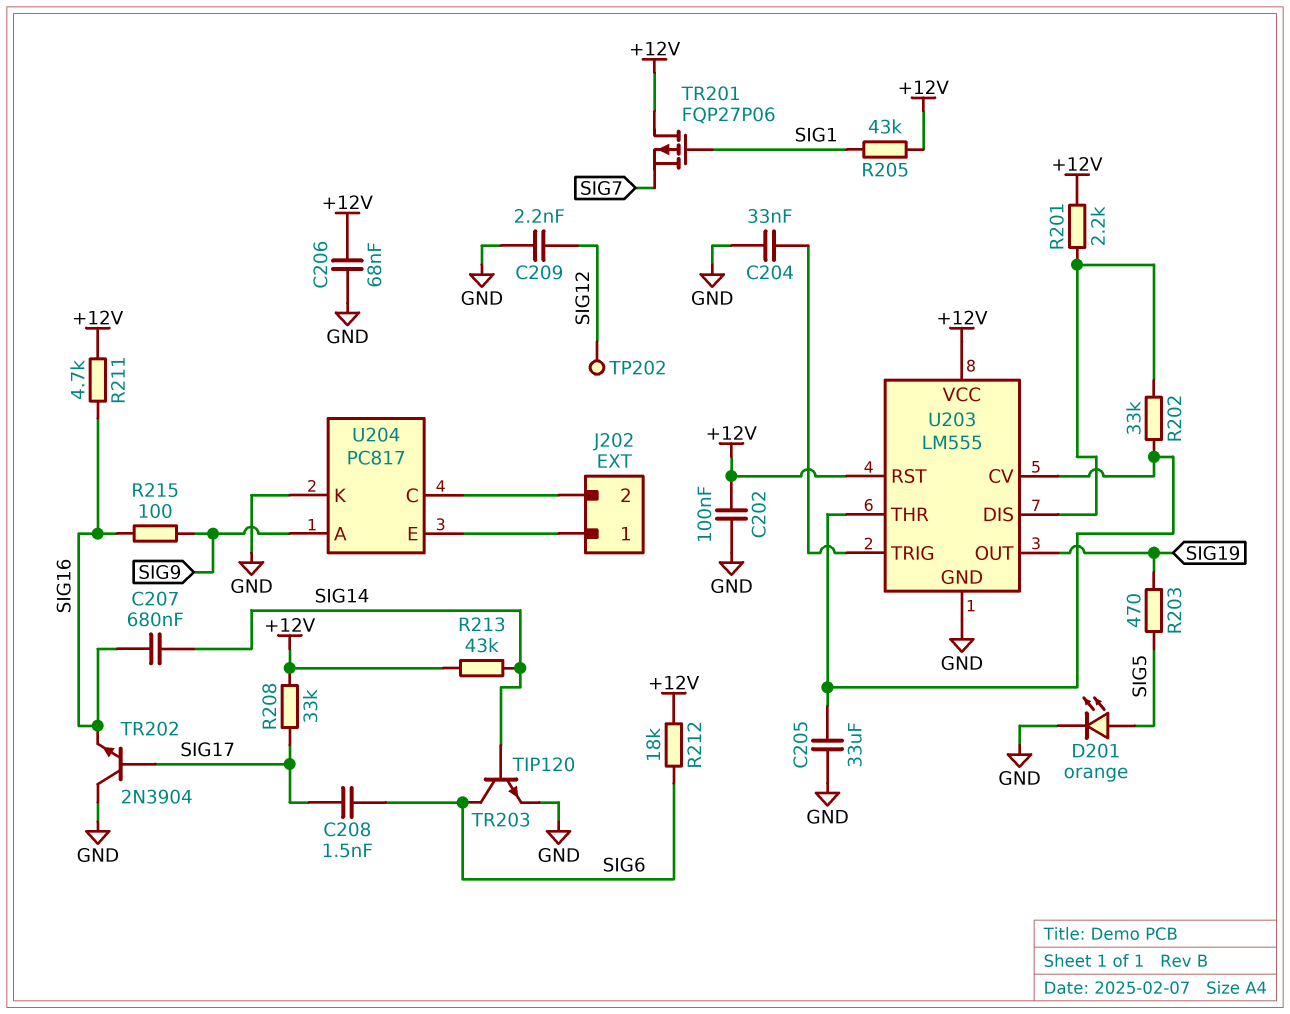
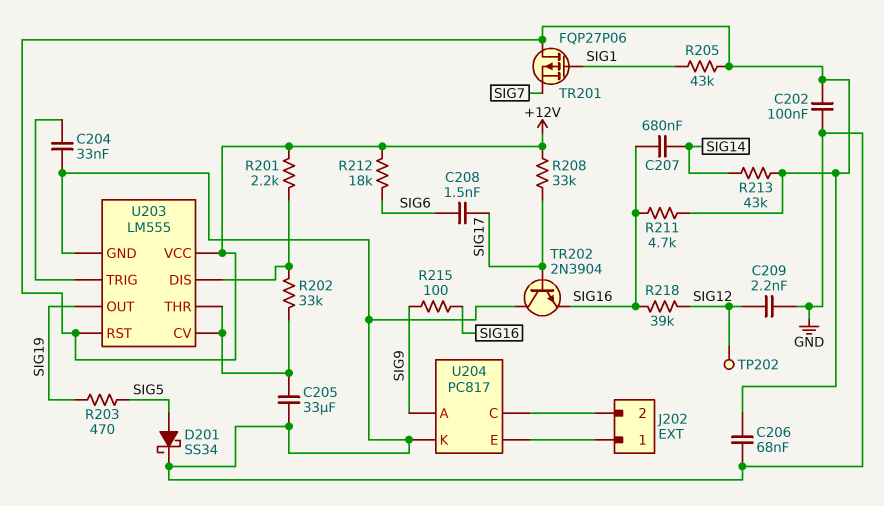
D201: LED orange (A SIG5, K GND) -> schottky SS34 (A SIG5, K GND)
R218: none -> 39k (SIG12, SIG16)
TR203: NPN TIP120 (B SIG14, C SIG6, E GND) -> none

